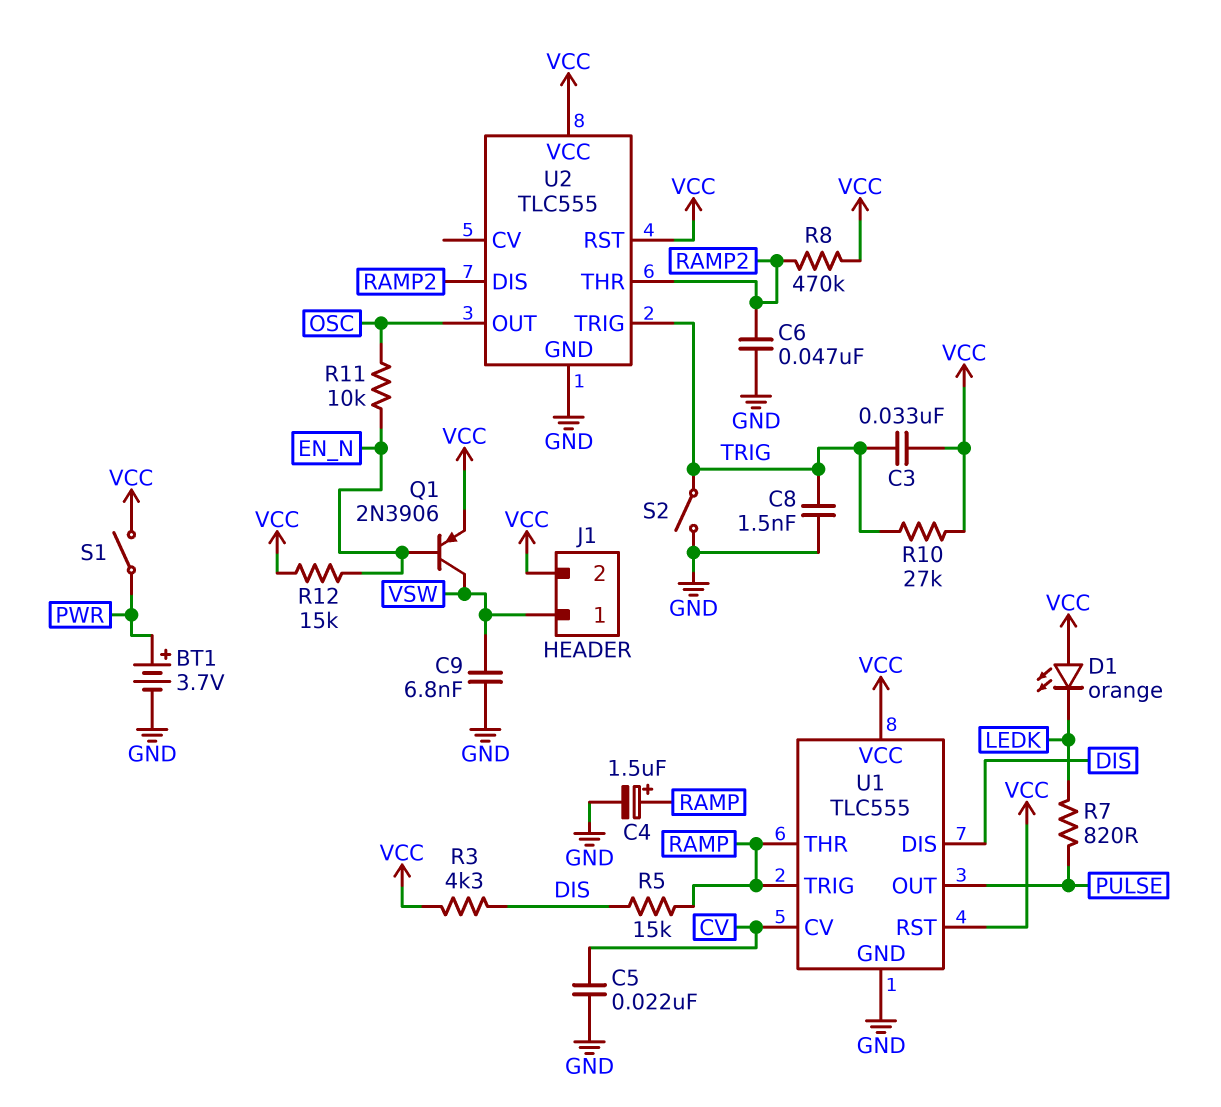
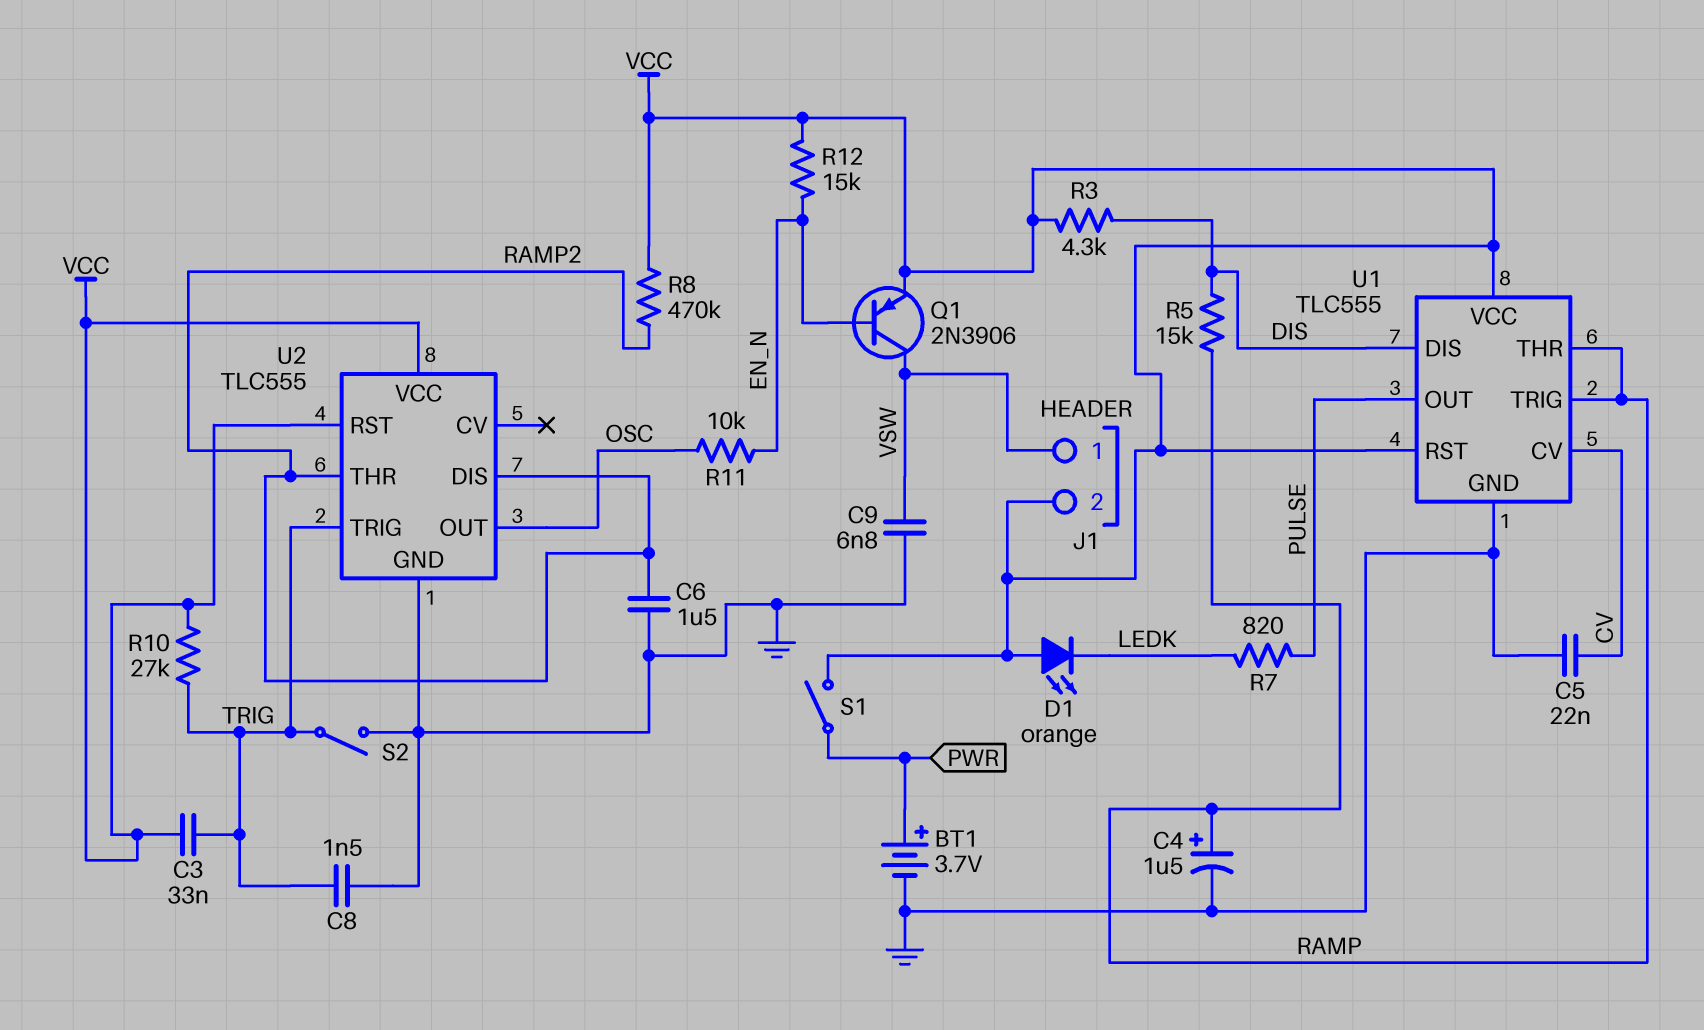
C6: 47nF (GND, RAMP2) -> 1.5uF (GND, RAMP2)

